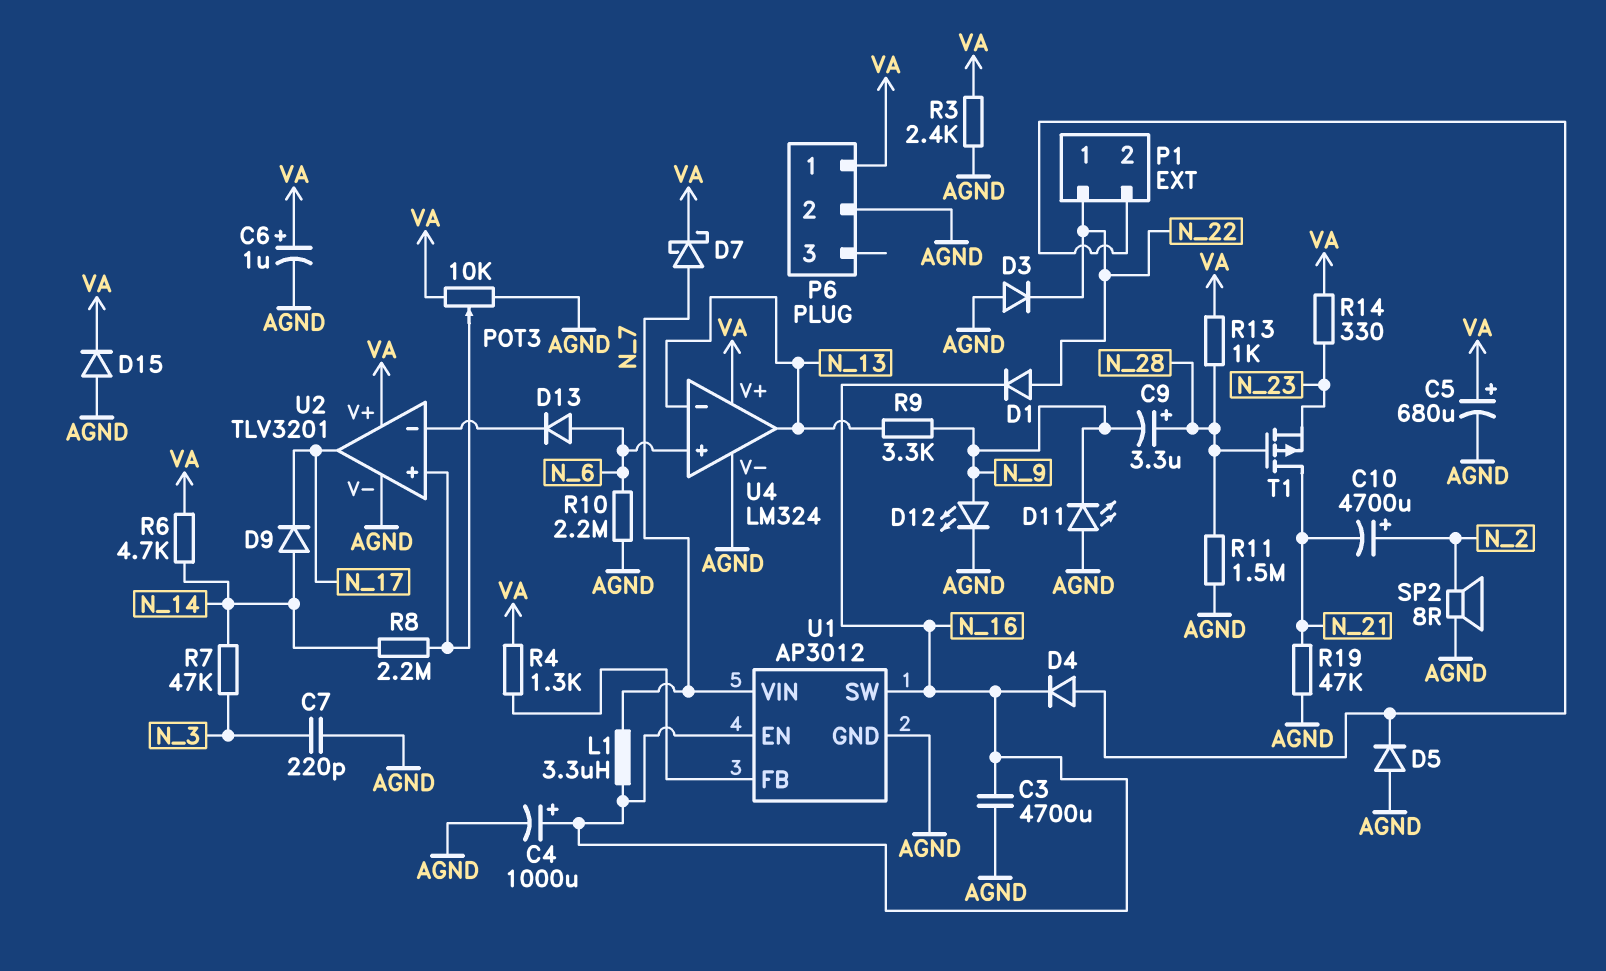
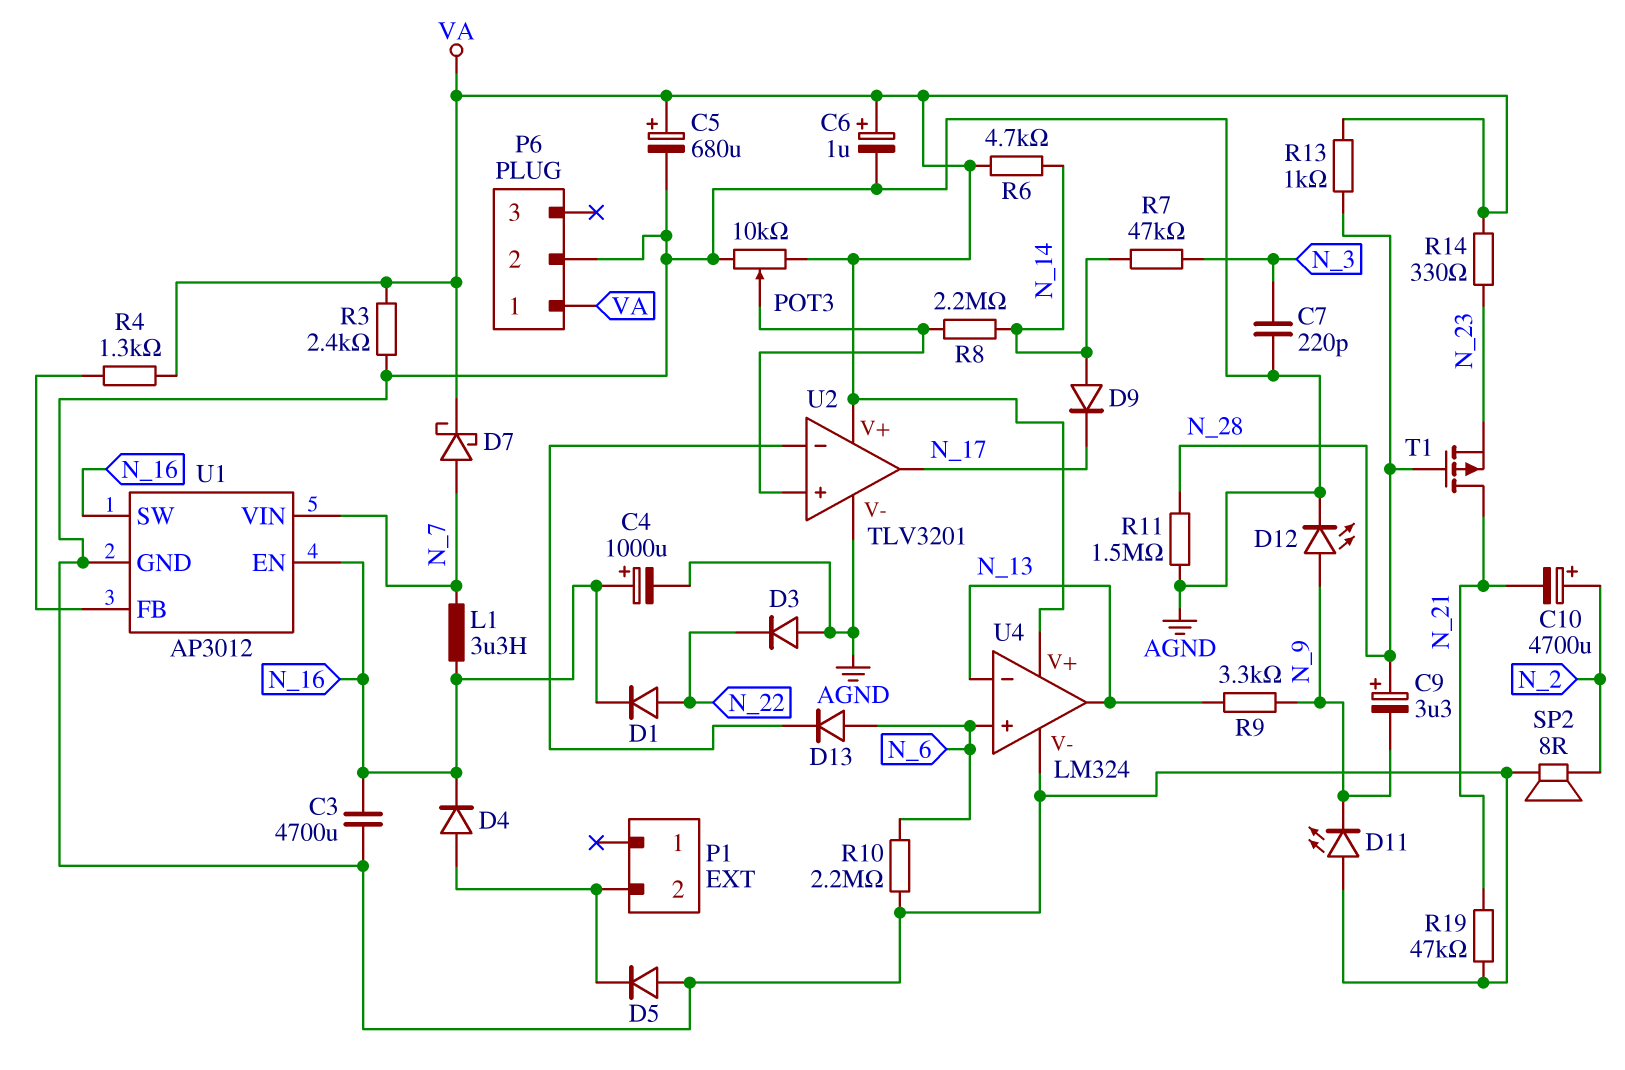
D15: diode (A AGND, K VA) -> none
P1 pin 1: N_22 -> none

